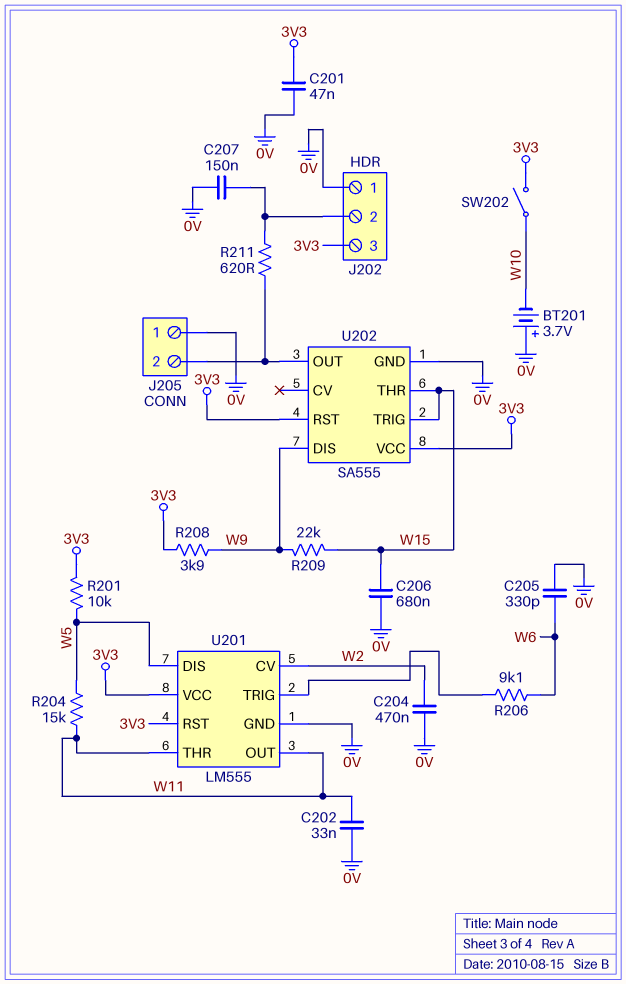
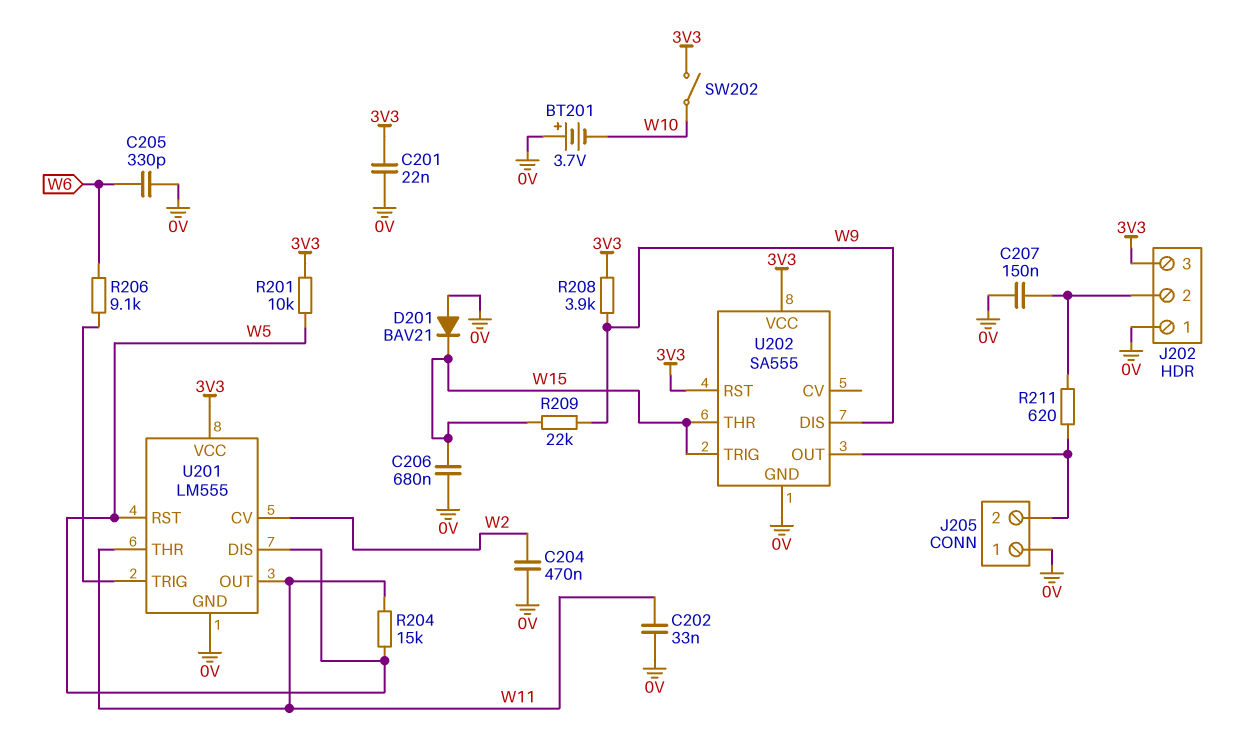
C201: 47nF (0V, 3V3) -> 22nF (0V, 3V3)
D201: none -> diode BAV21 (A 0V, K W15)
U201 pin RST: 3V3 -> W5

